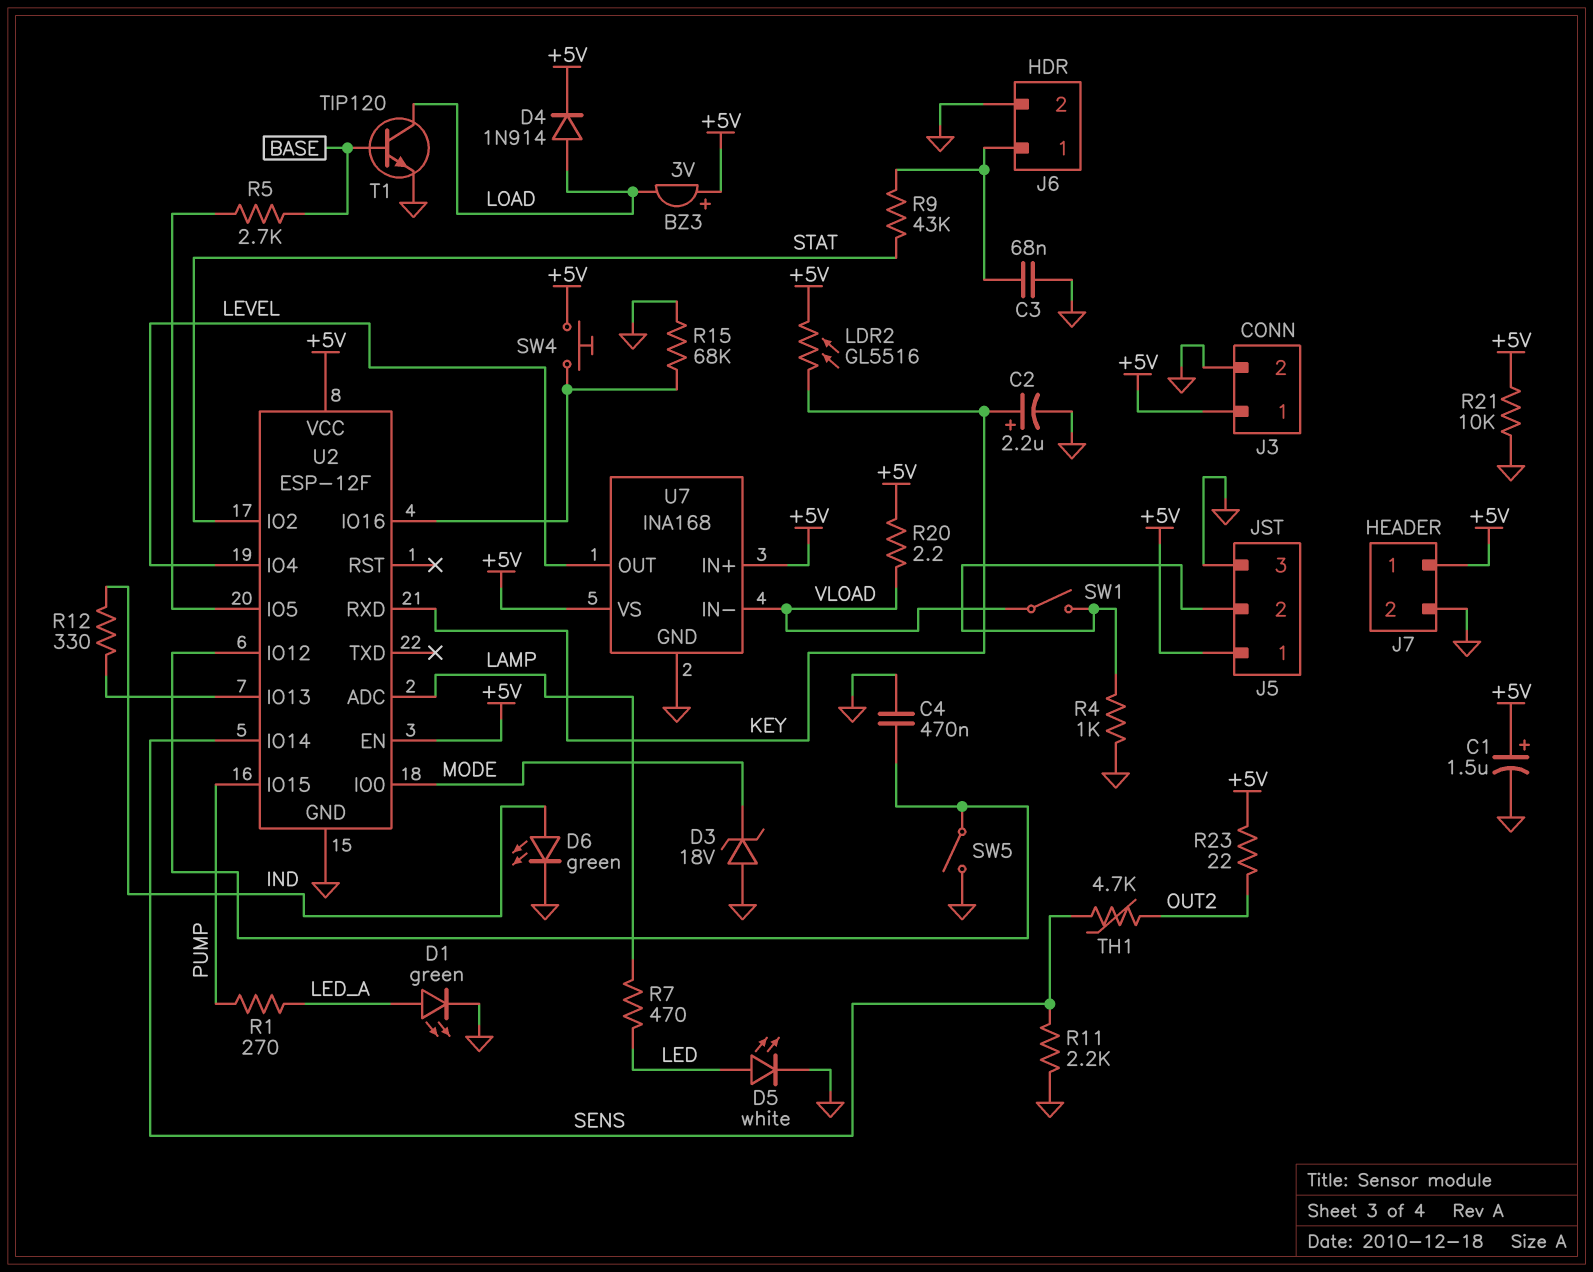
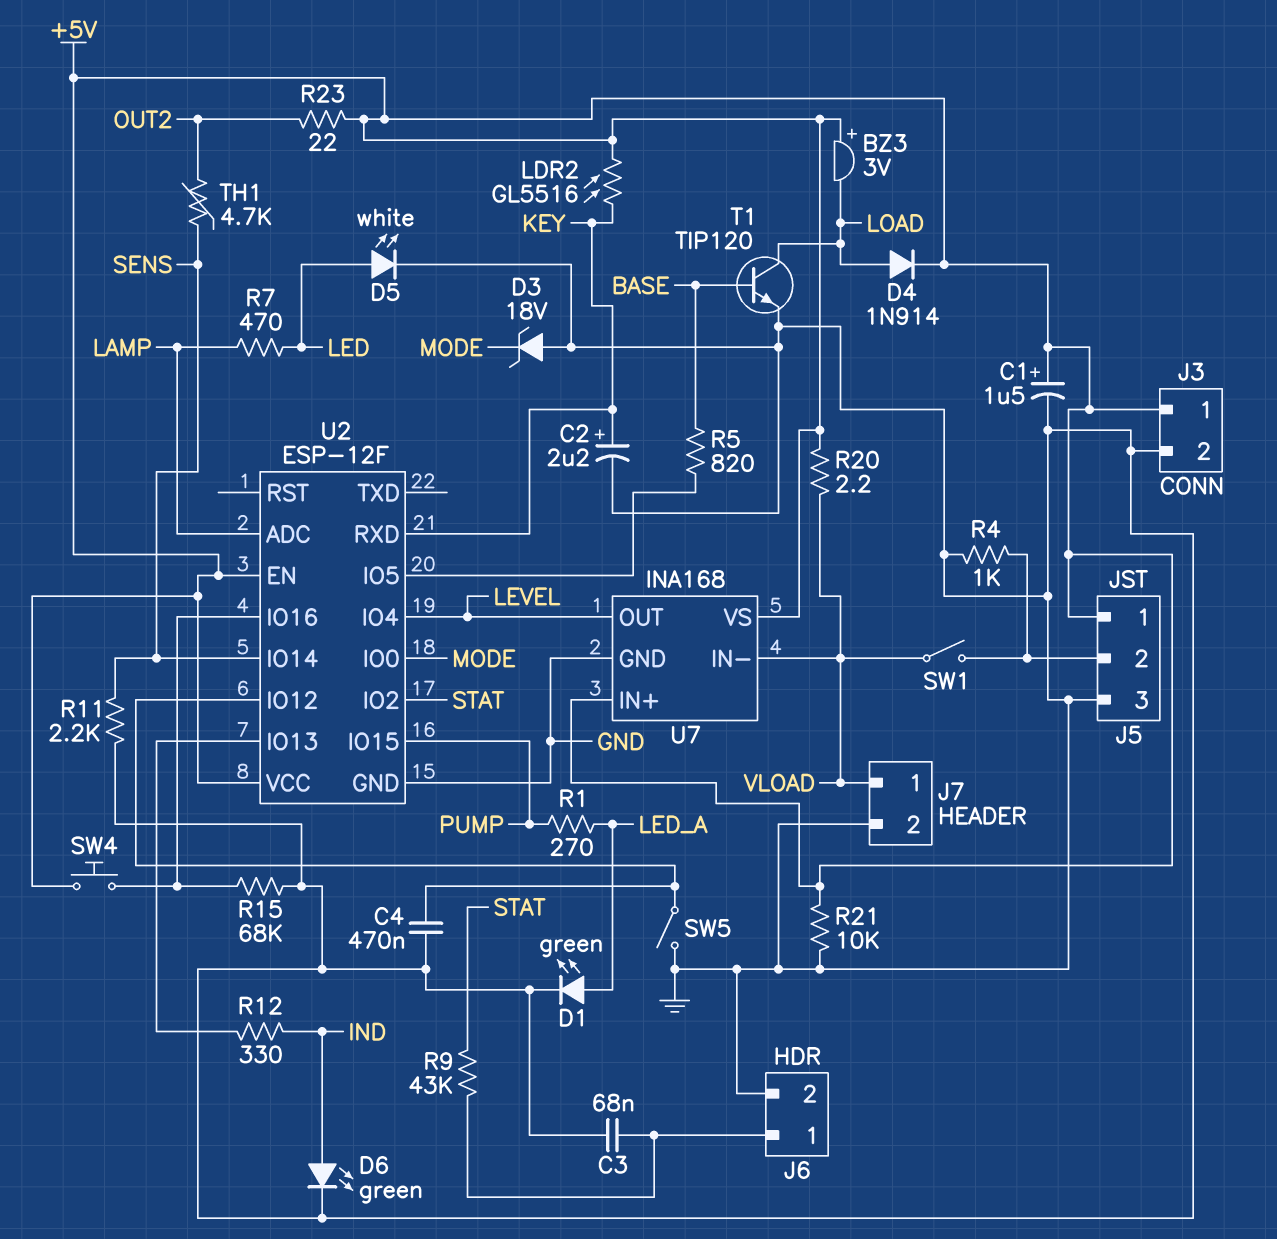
J7 pin 1: +5V -> VLOAD
R5: 2.7k (BASE, U2/IO5) -> 820 (BASE, U2/IO5)

